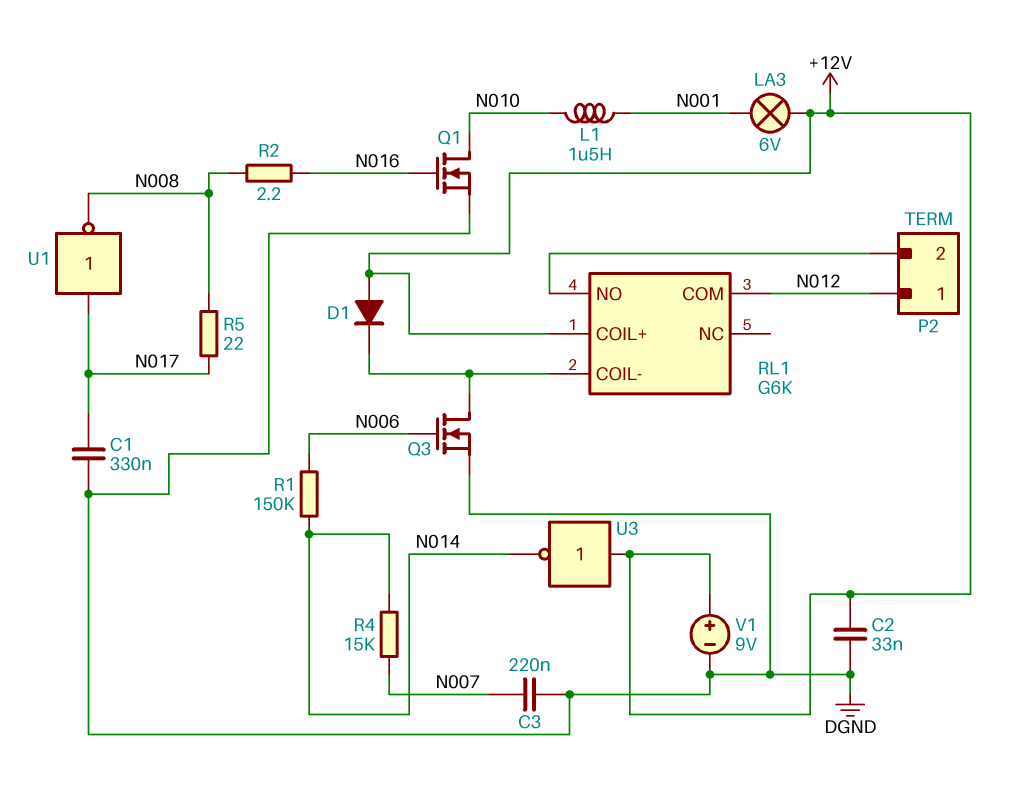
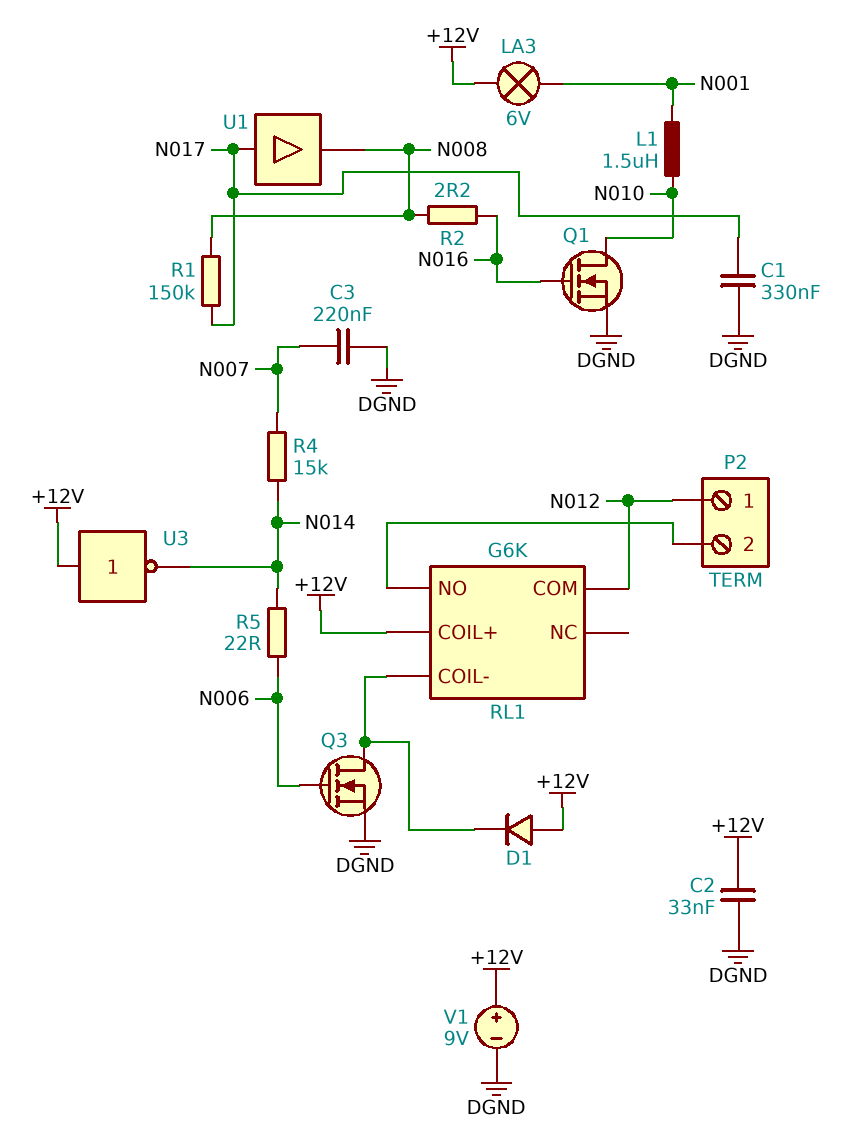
R1: 150k (N006, N014) -> 150k (N008, N017)
R5: 22 (N008, N017) -> 22 (N006, N014)
U1: NOT (in N017, out N008) -> buffer (in N017, out N008)

